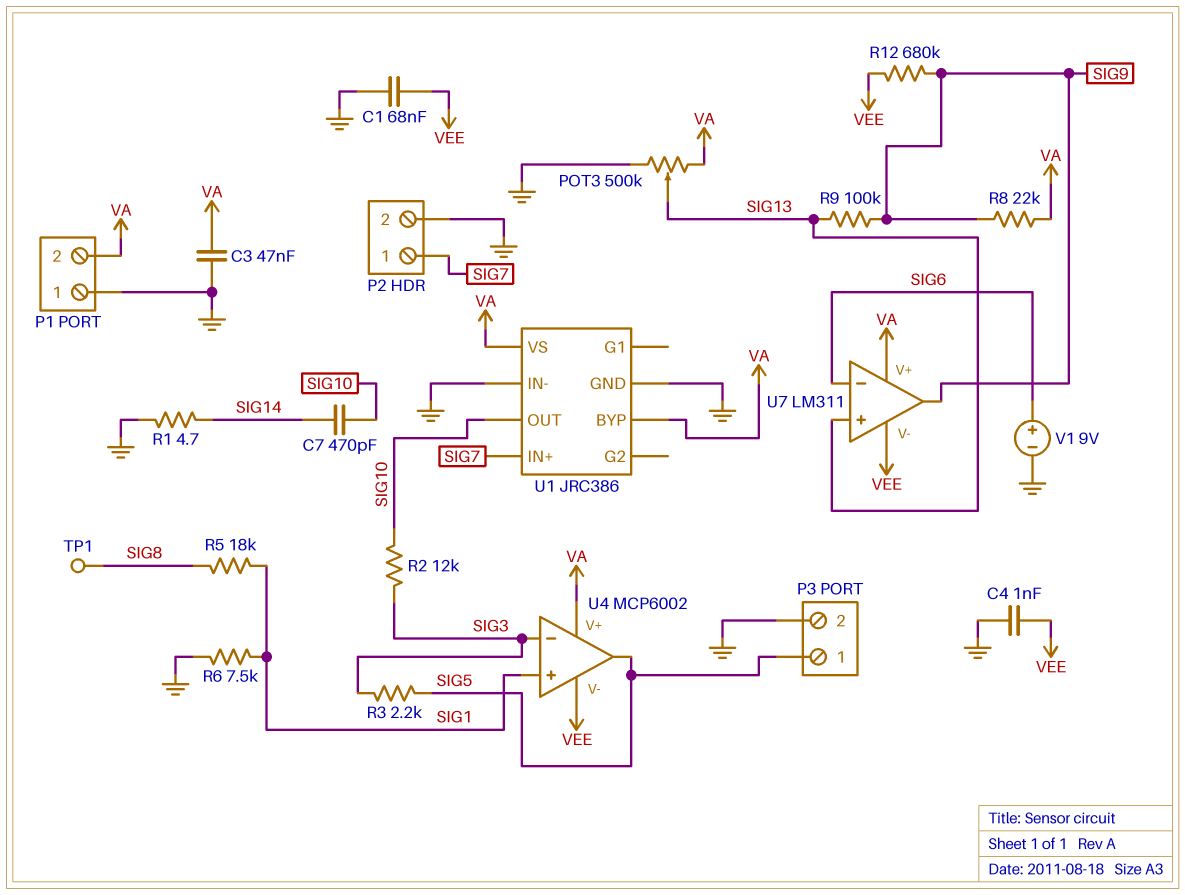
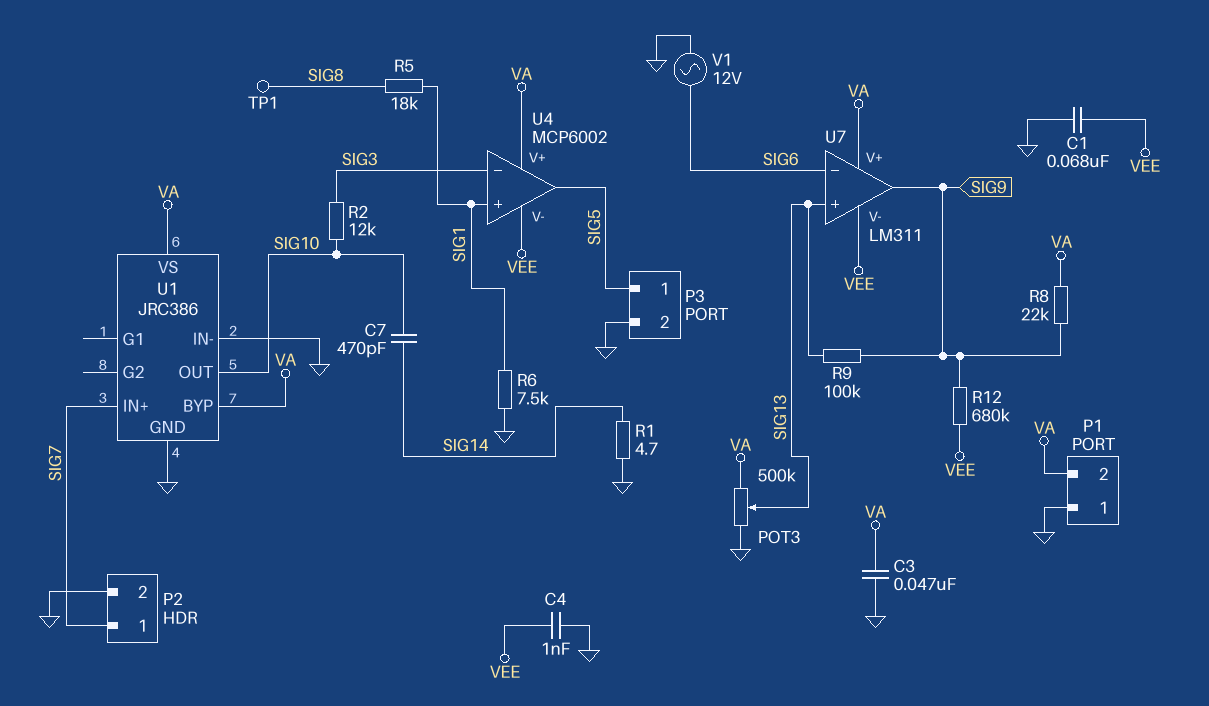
R3: 2.2k (SIG3, SIG5) -> none
V1: 9V (plus SIG6, minus GND) -> AC 12V (GND, SIG6)

